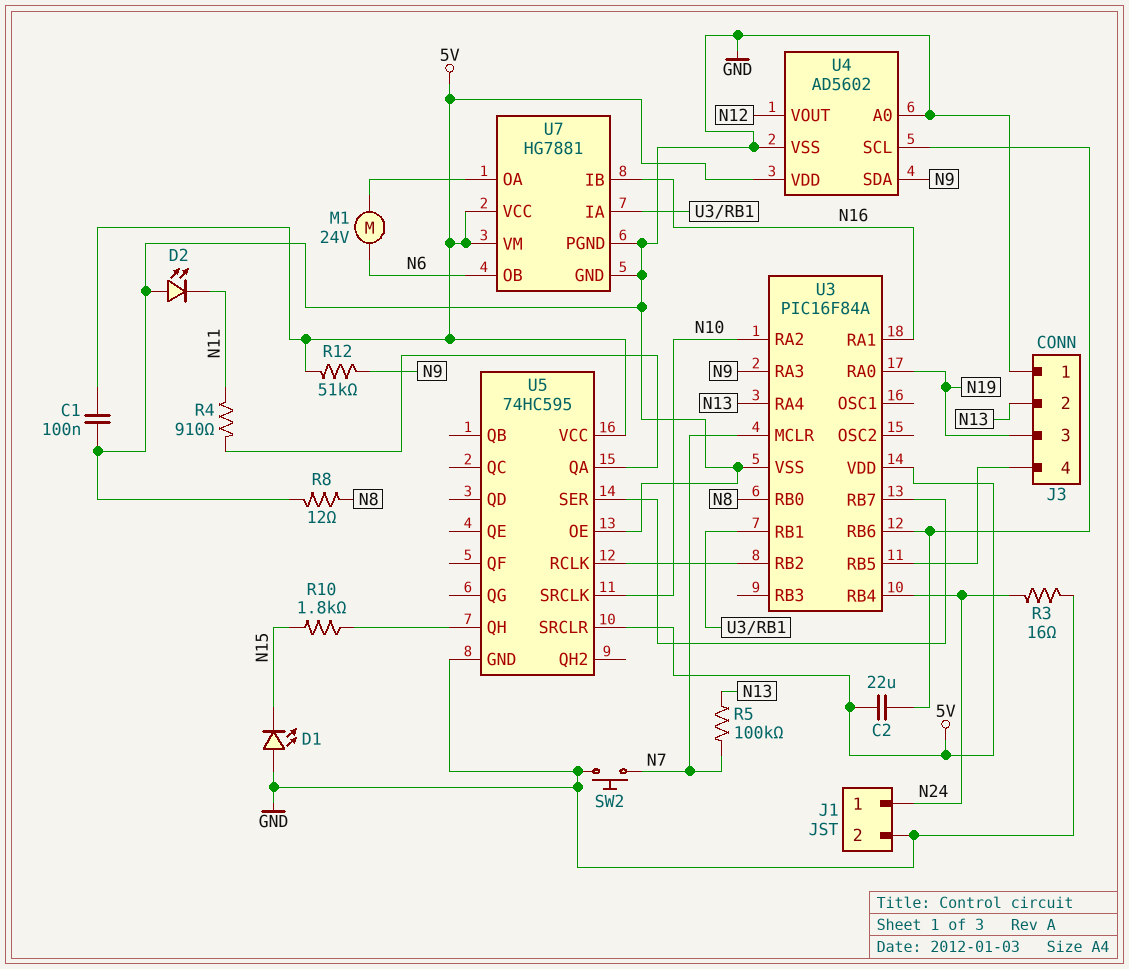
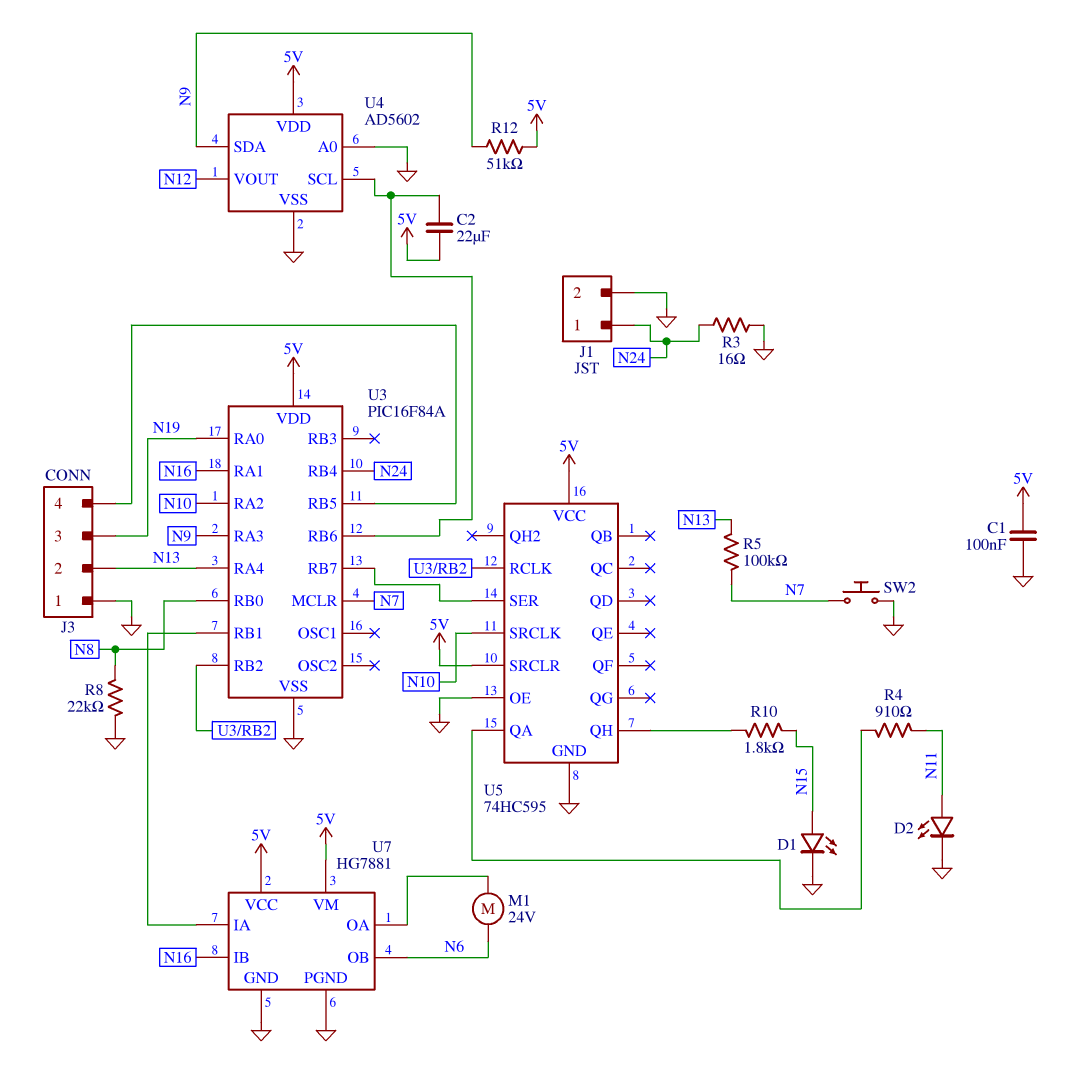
D1: LED (A GND, K N15) -> LED (A N15, K GND)
D2: LED (A GND, K N11) -> LED (A N11, K GND)
R8: 12 (GND, N8) -> 22k (GND, N8)

